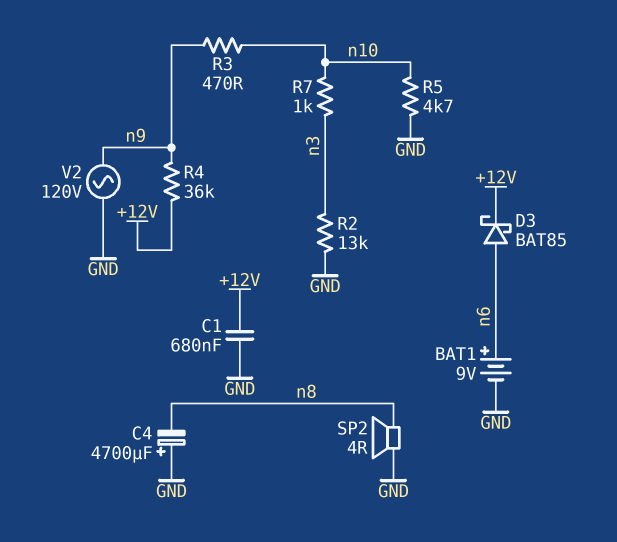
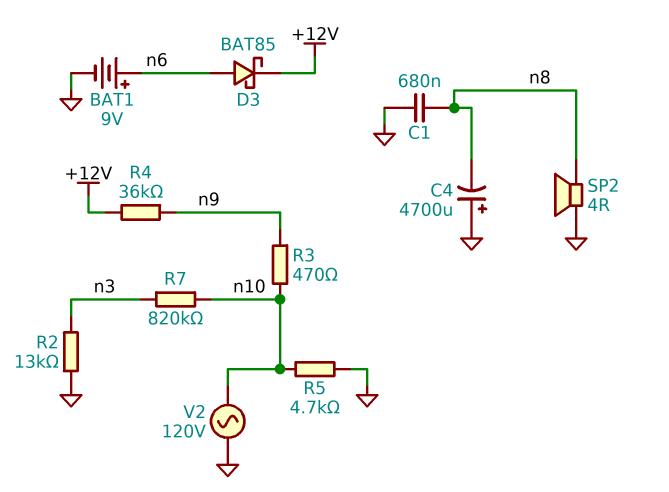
C1: 680nF (+12V, GND) -> 680nF (GND, n8)
R7: 1k (n3, n10) -> 820k (n3, n10)
V2: AC 120V (GND, n9) -> AC 120V (GND, n10)

